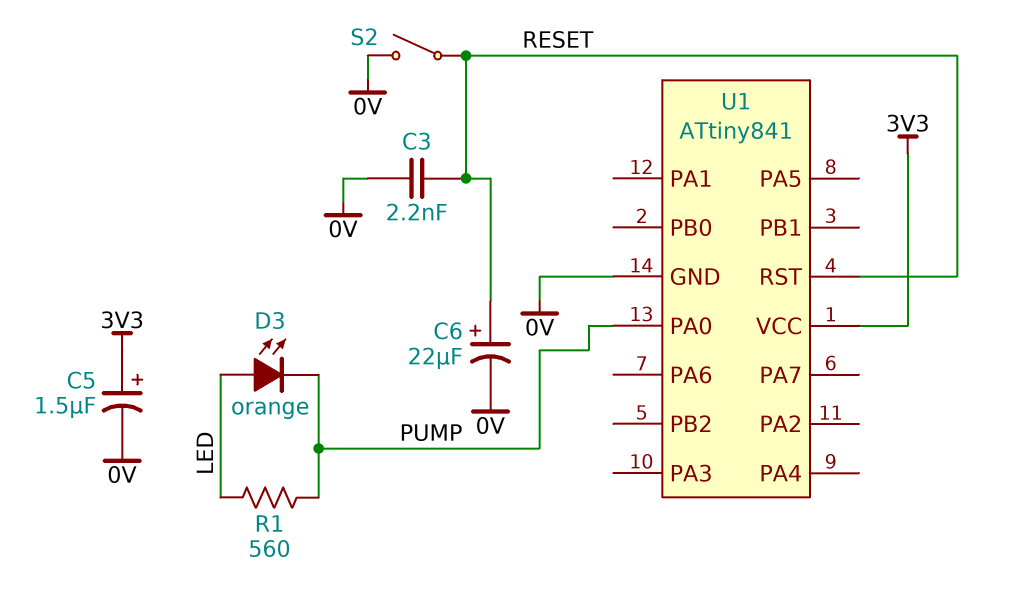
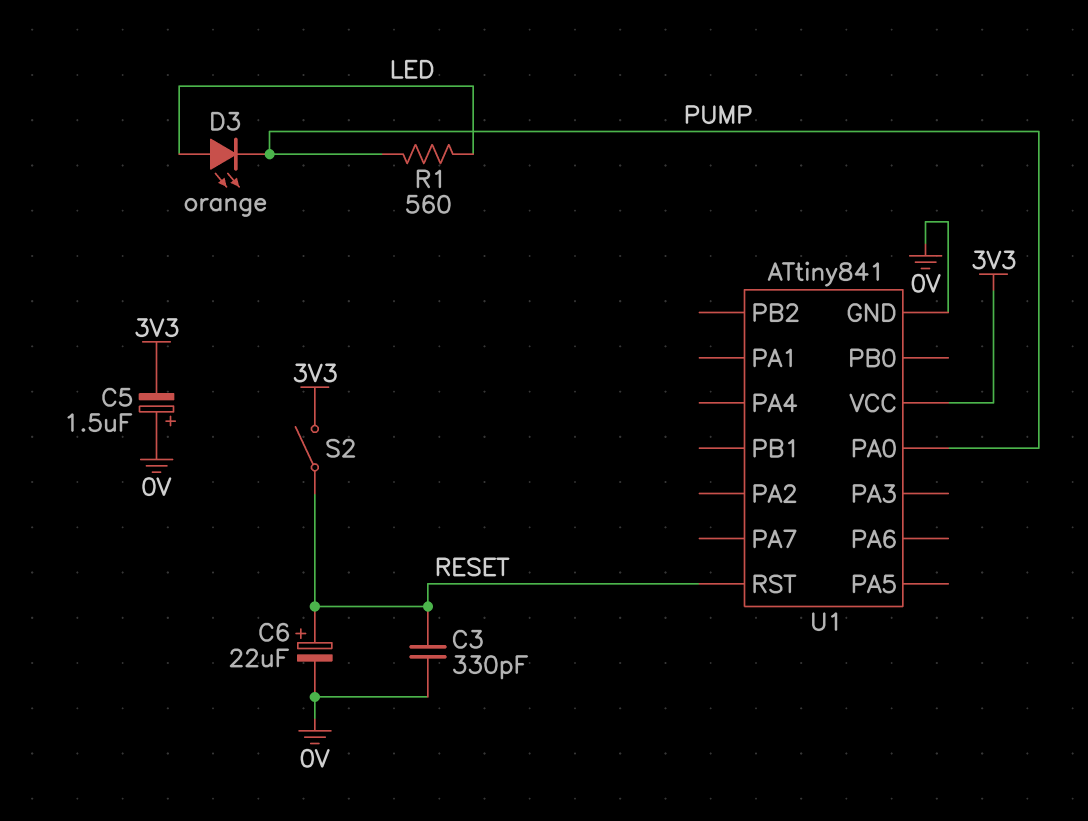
C3: 2.2nF (0V, RESET) -> 330pF (0V, RESET)
C5: 1.5uF (plus 3V3, minus 0V) -> 1.5uF (plus 0V, minus 3V3)
S2: switch (0V, RESET) -> switch (3V3, RESET)

